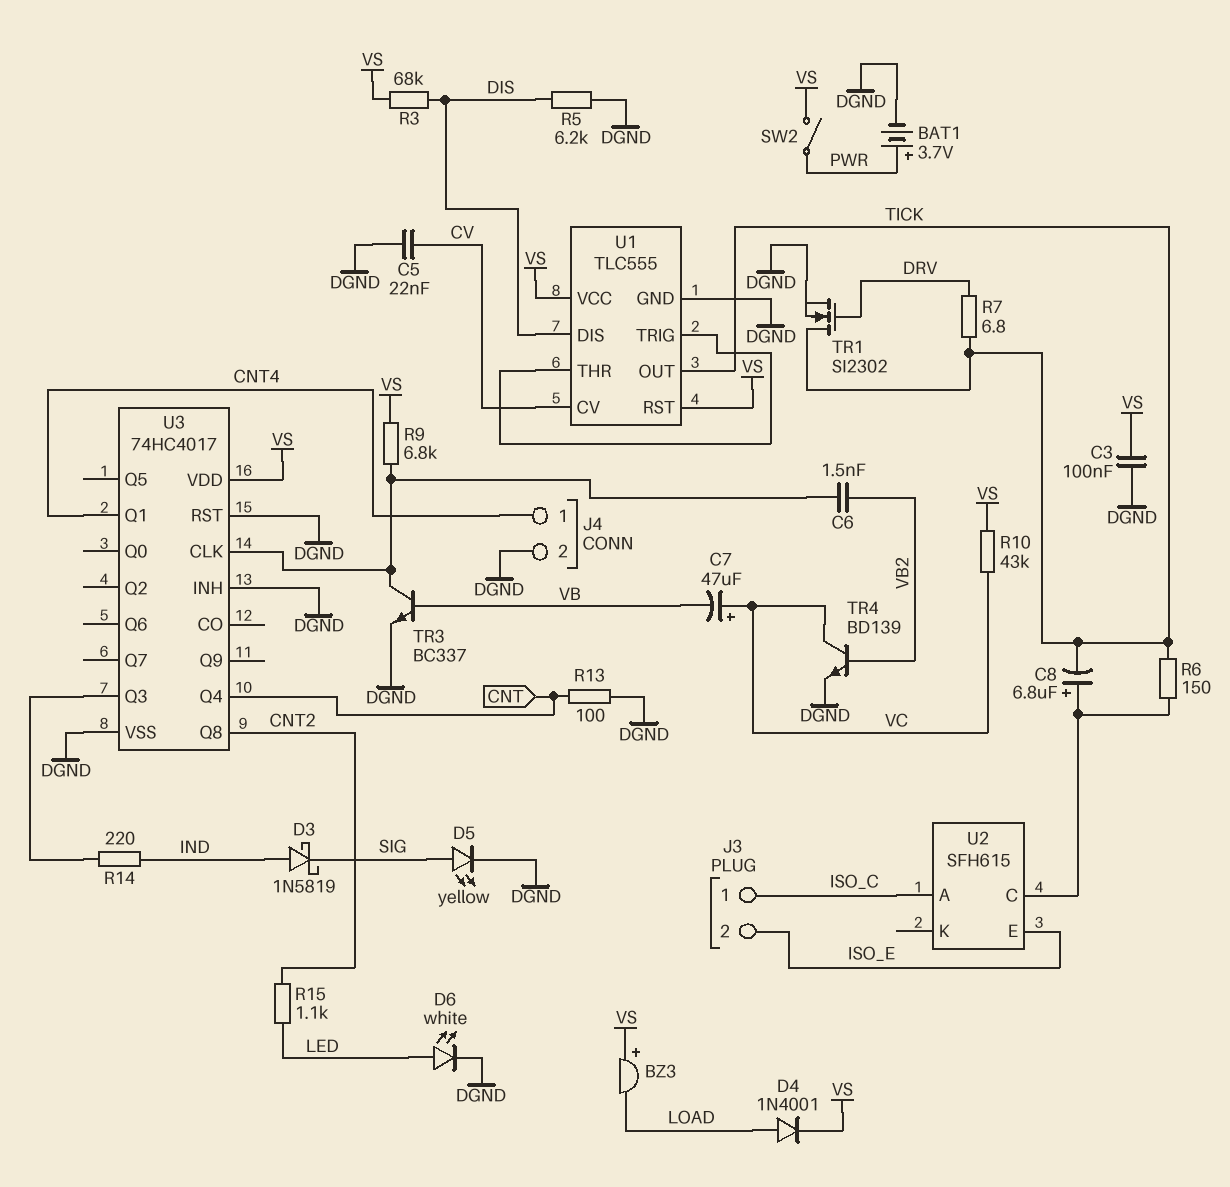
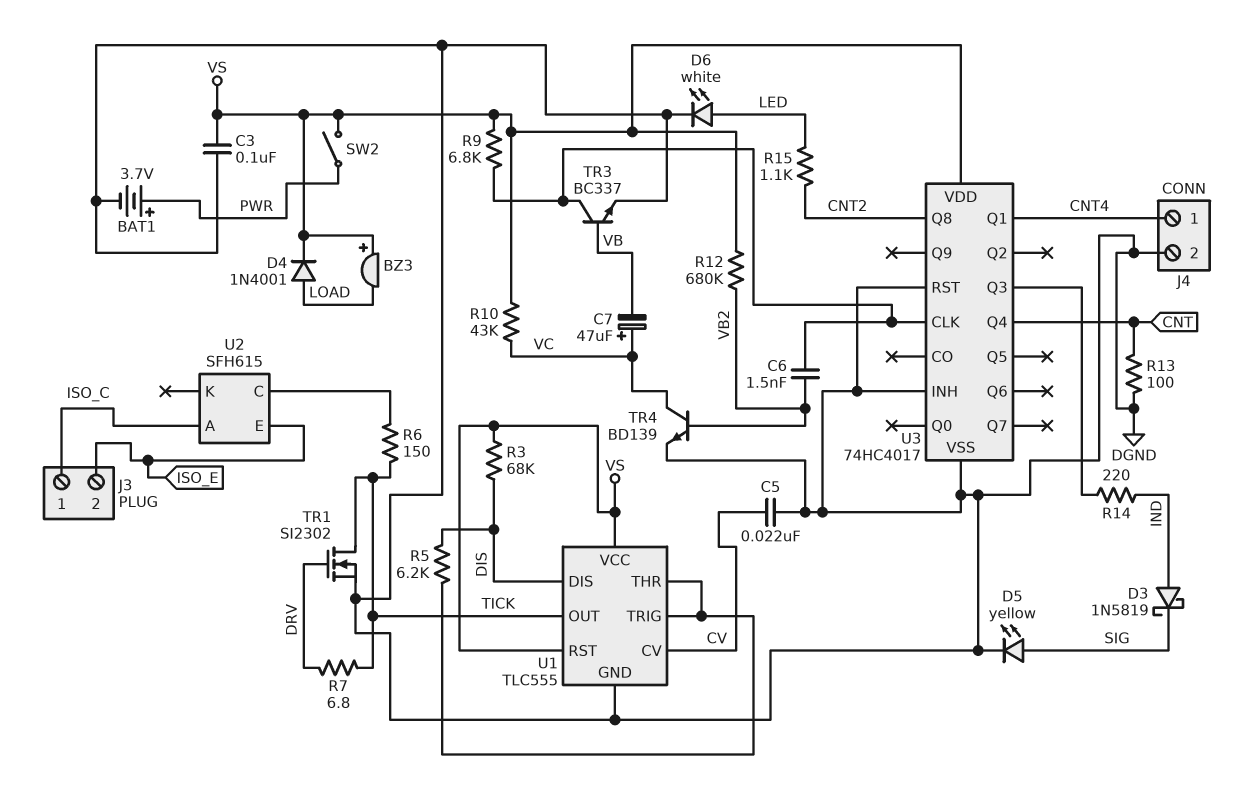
C8: 6.8uF (plus U2/C, minus TICK) -> none
R5: 6.2k (DGND, DIS) -> 6.2k (DIS, U1/THR)
R12: none -> 680k (VB2, VS)

